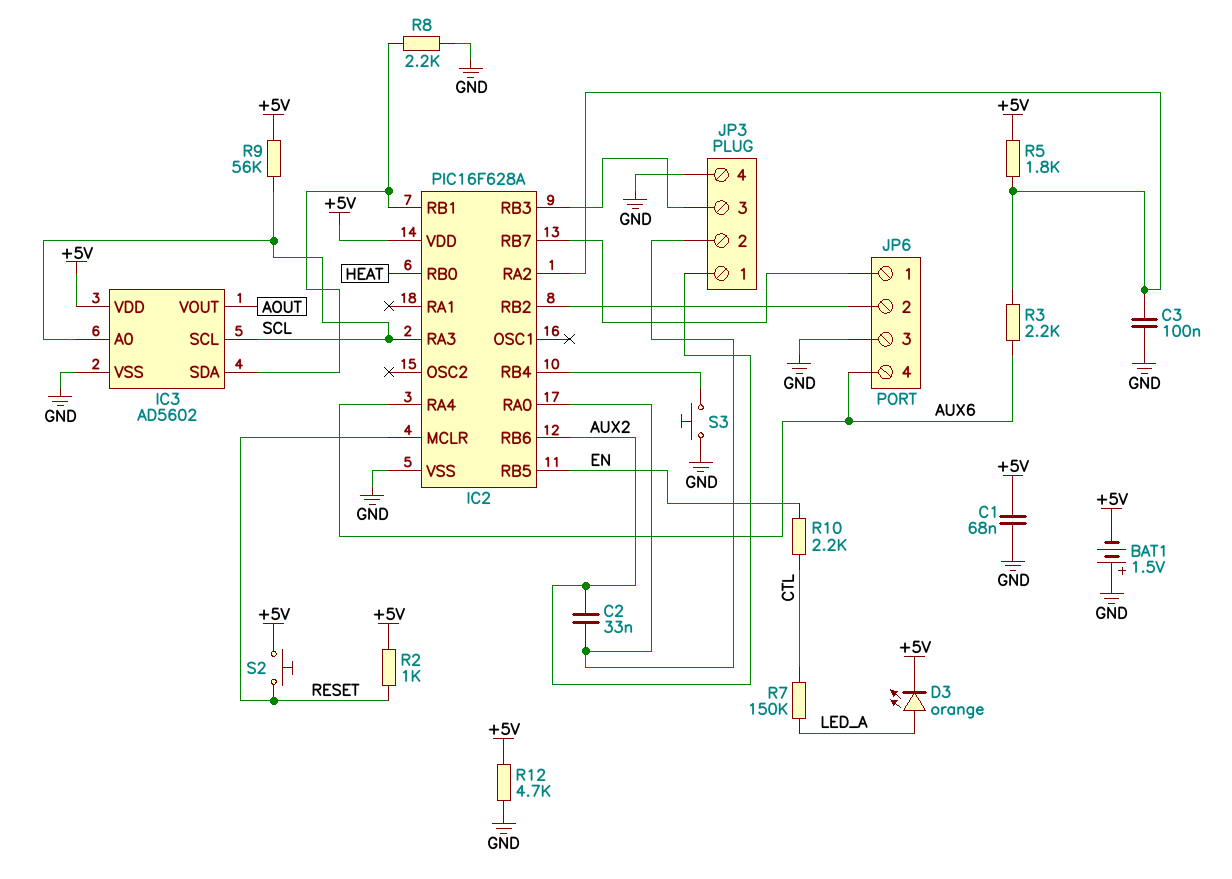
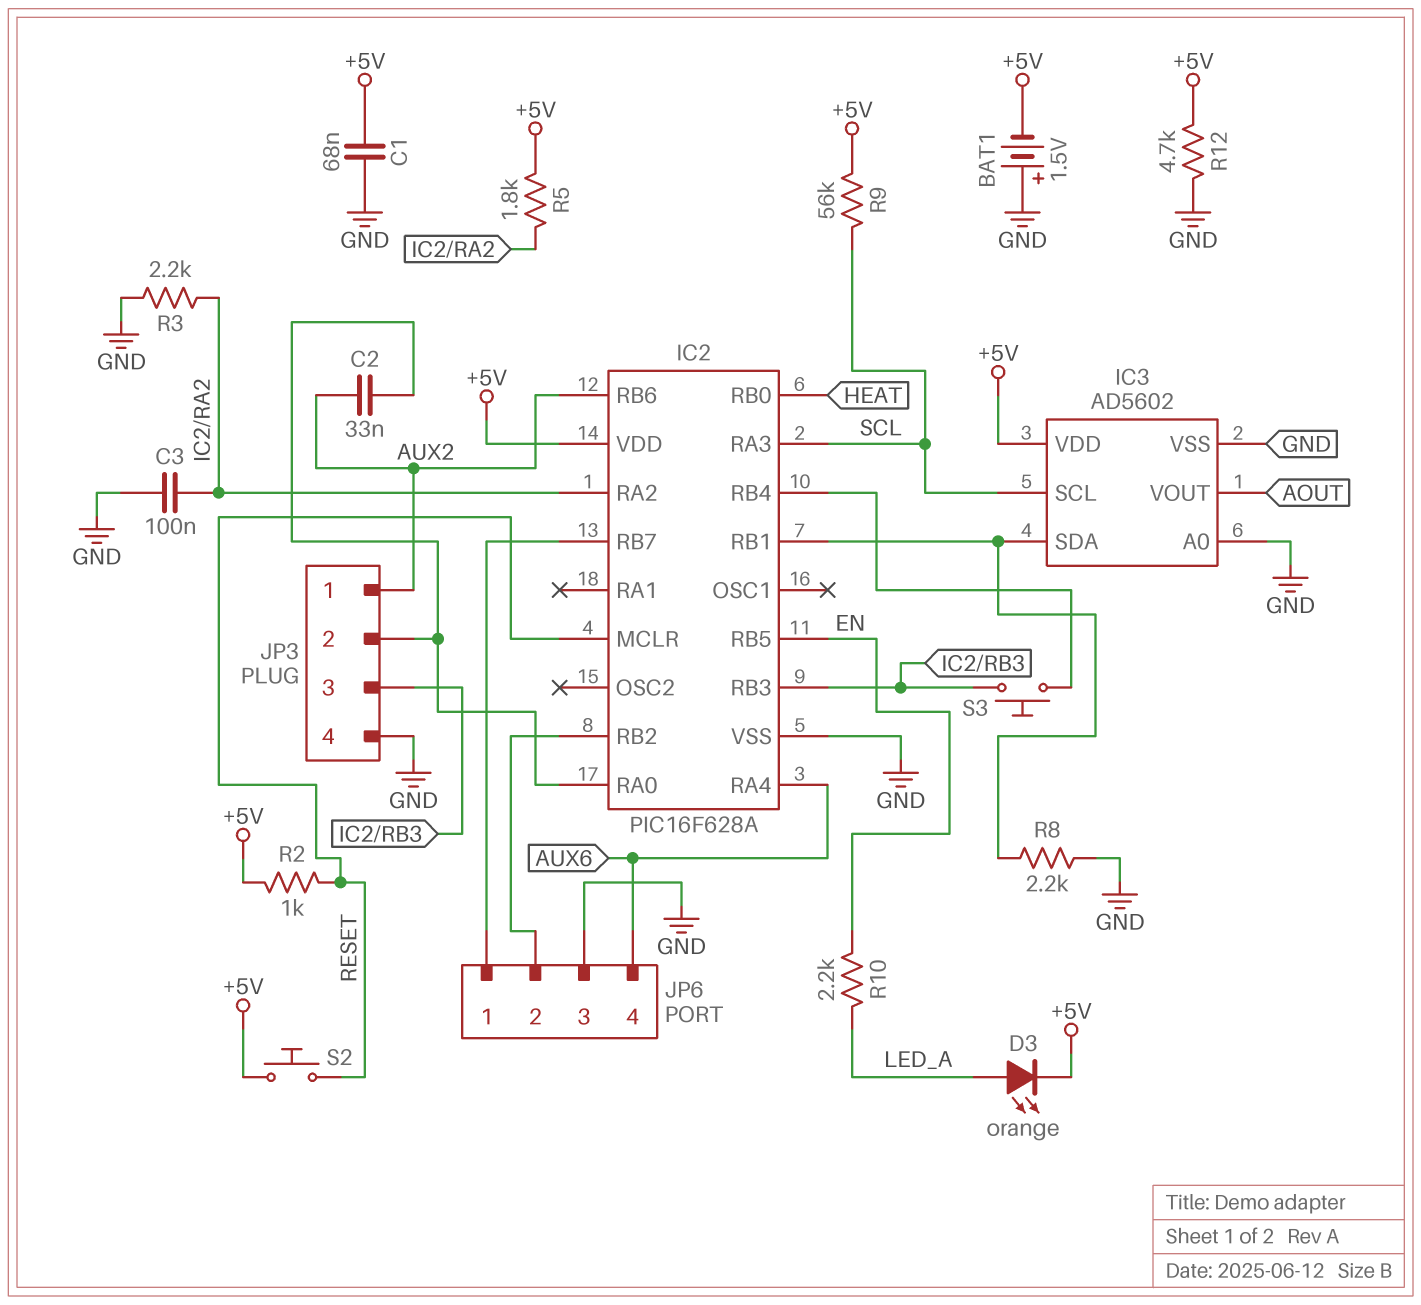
IC3 pin A0: SCL -> GND
R3: 2.2k (AUX6, IC2/RA2) -> 2.2k (GND, IC2/RA2)
R7: 150k (CTL, LED_A) -> none
R10: 2.2k (CTL, EN) -> 2.2k (EN, LED_A)
S3: button (GND, IC2/RB4) -> button (IC2/RB3, IC2/RB4)

